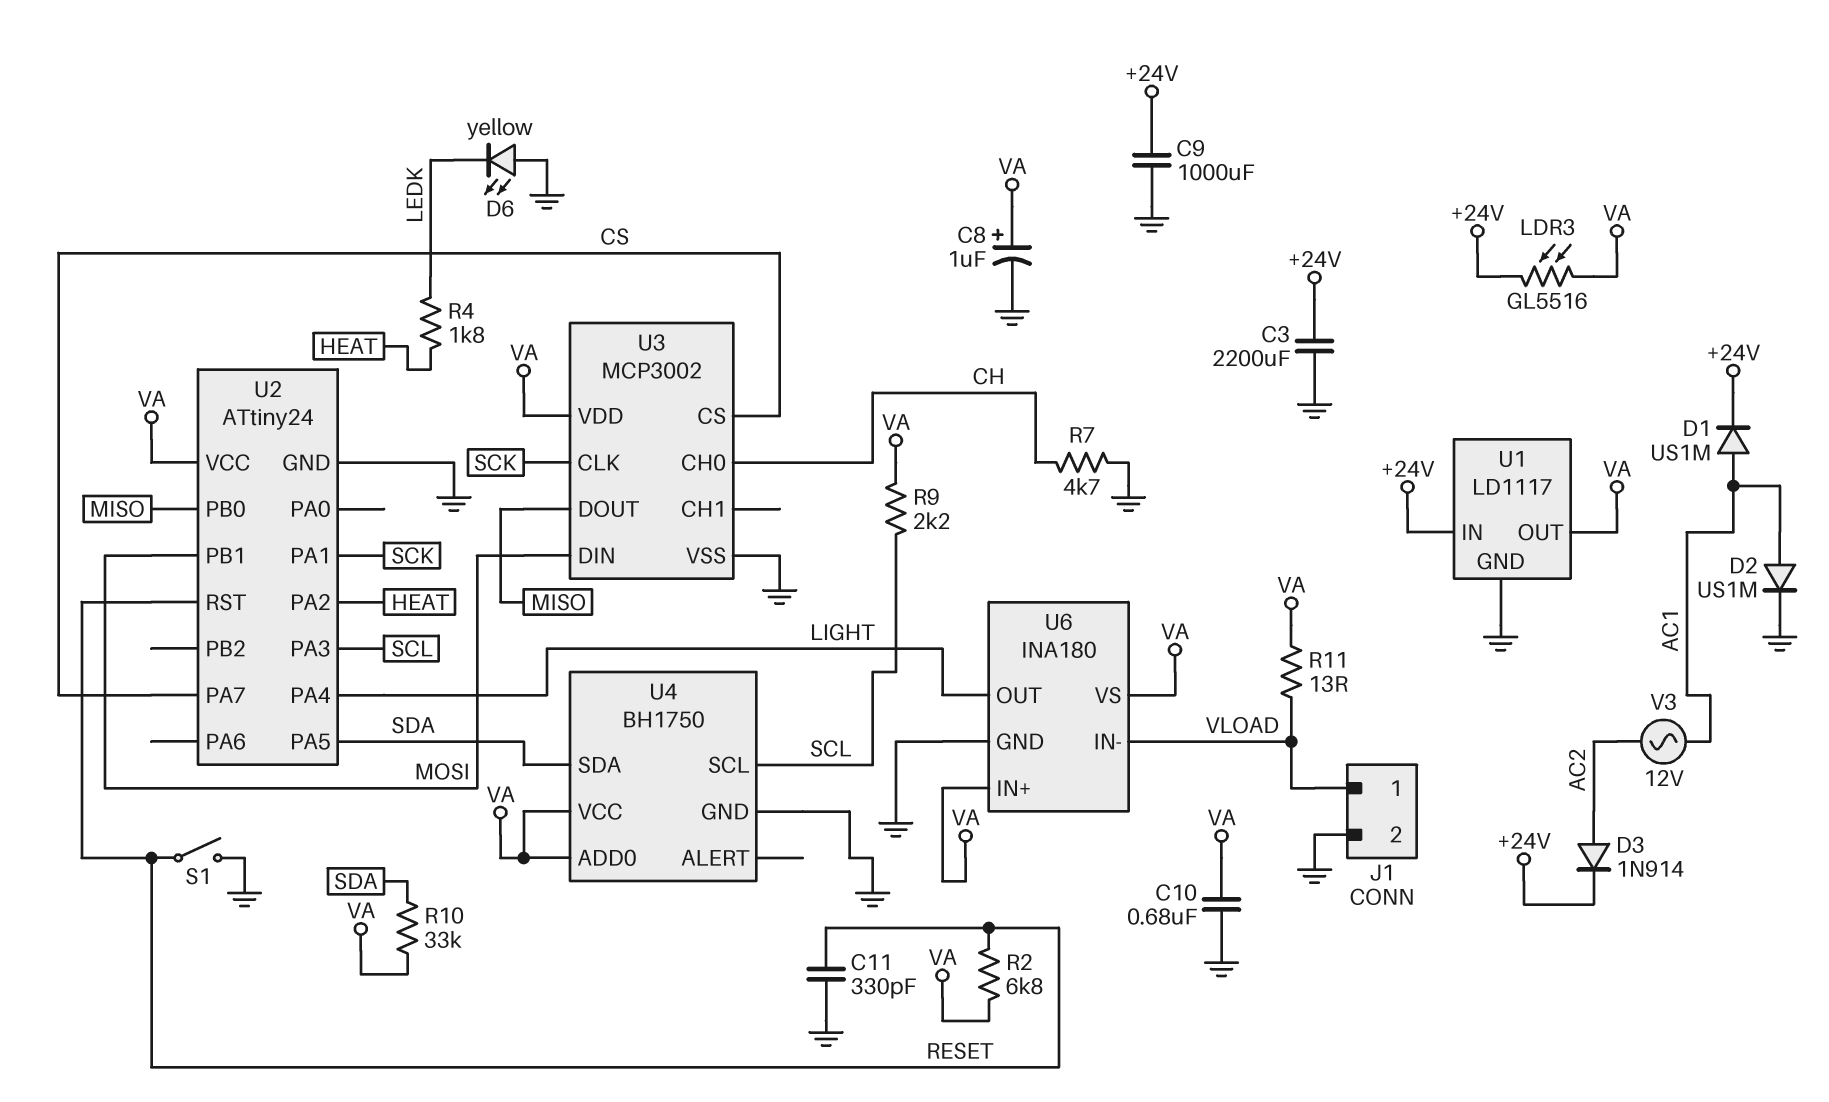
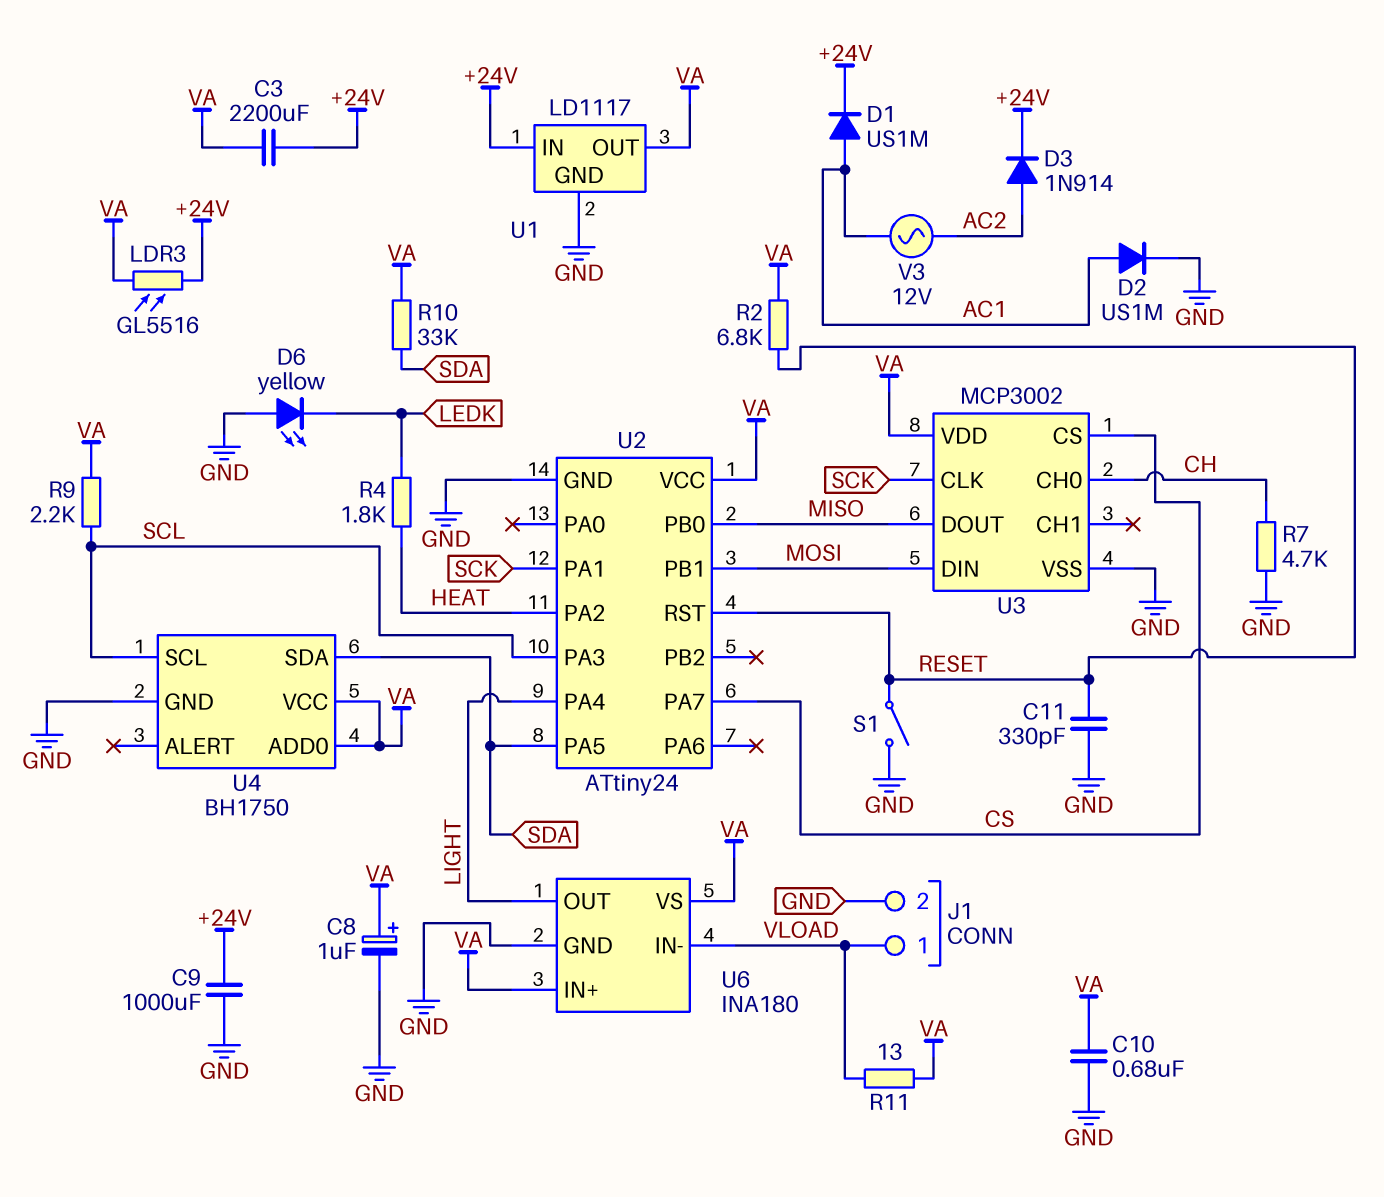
C3: 2200uF (+24V, GND) -> 2200uF (+24V, VA)

